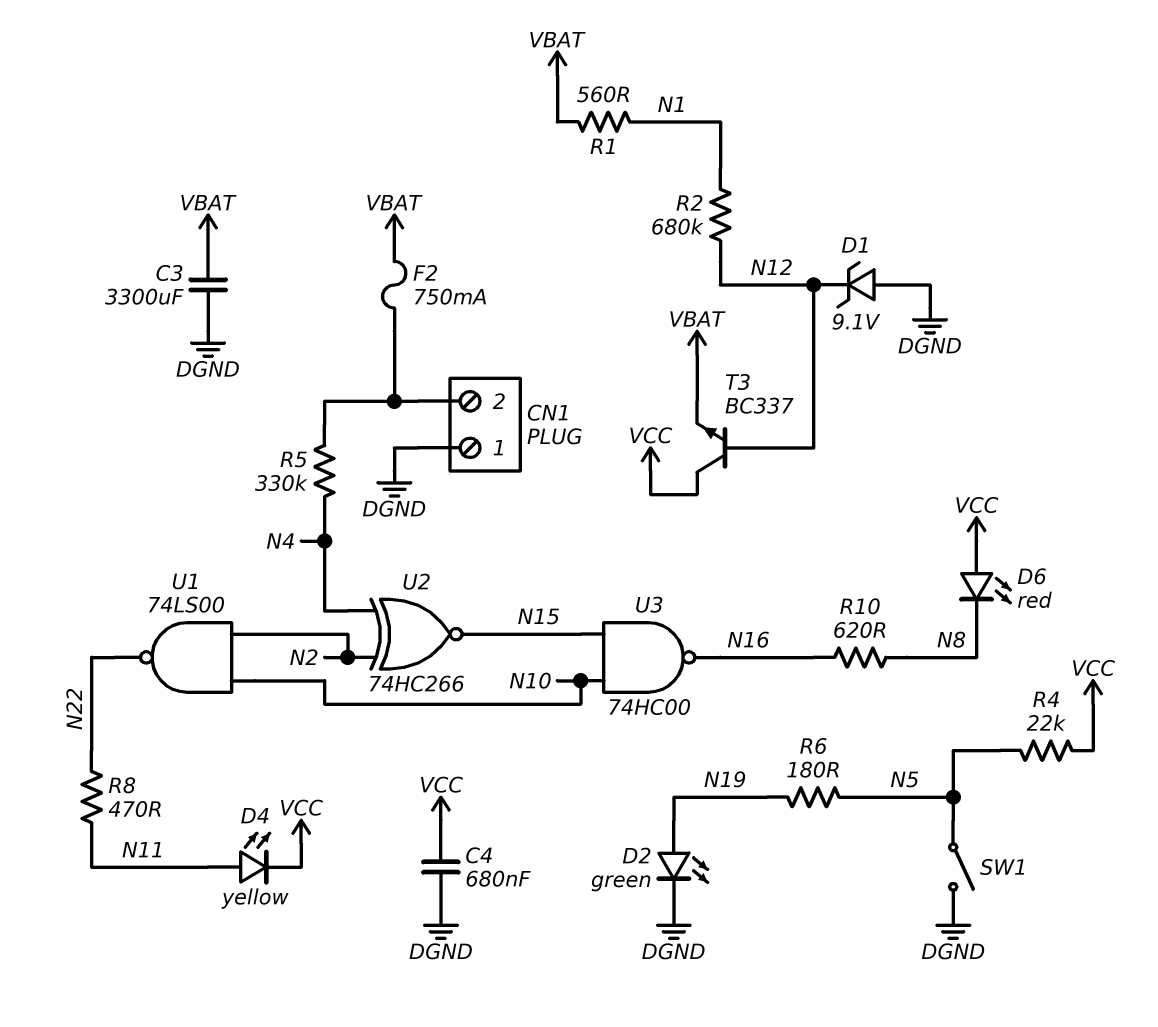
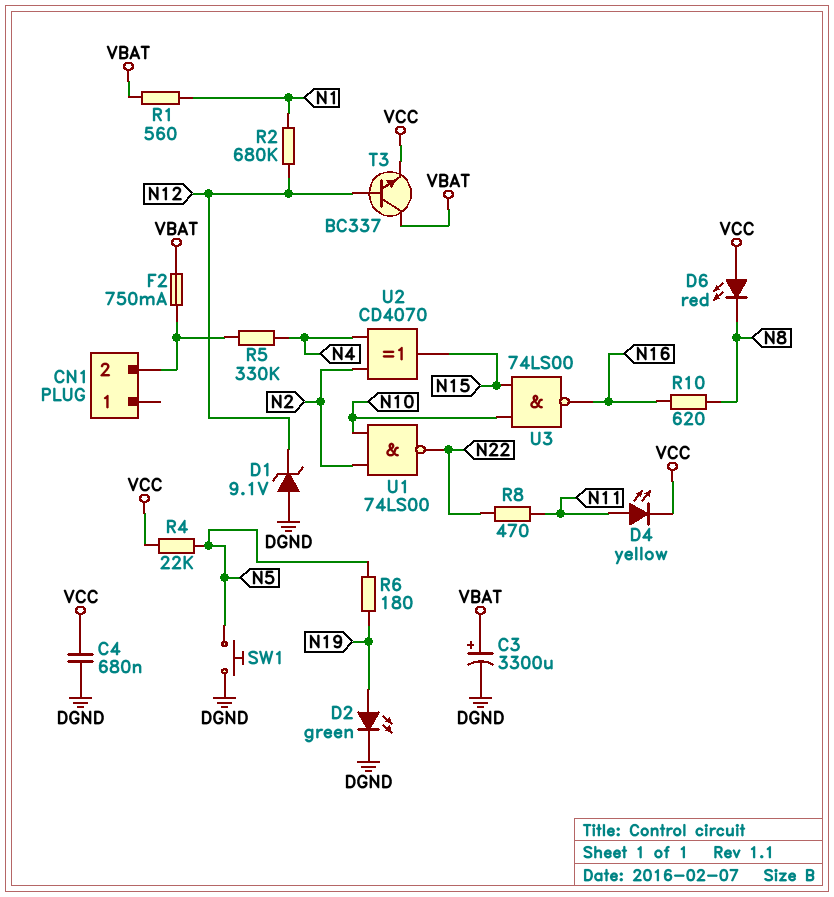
C3: 3300uF (DGND, VBAT) -> 3300uF (plus VBAT, minus DGND)
CN1 pin 1: DGND -> none
SW1: switch (DGND, N5) -> button (DGND, N5)
T3: NPN BC337 (B N12, C VCC, E VBAT) -> NPN BC337 (B N12, C VBAT, E VCC)
U2: XNOR 74HC266 (in N2, in N4, out N15) -> XOR CD4070 (in N2, in N4, out N15)
U3: NAND 74HC00 (in N10, in N15, out N16) -> NAND 74LS00 (in N10, in N15, out N16)

